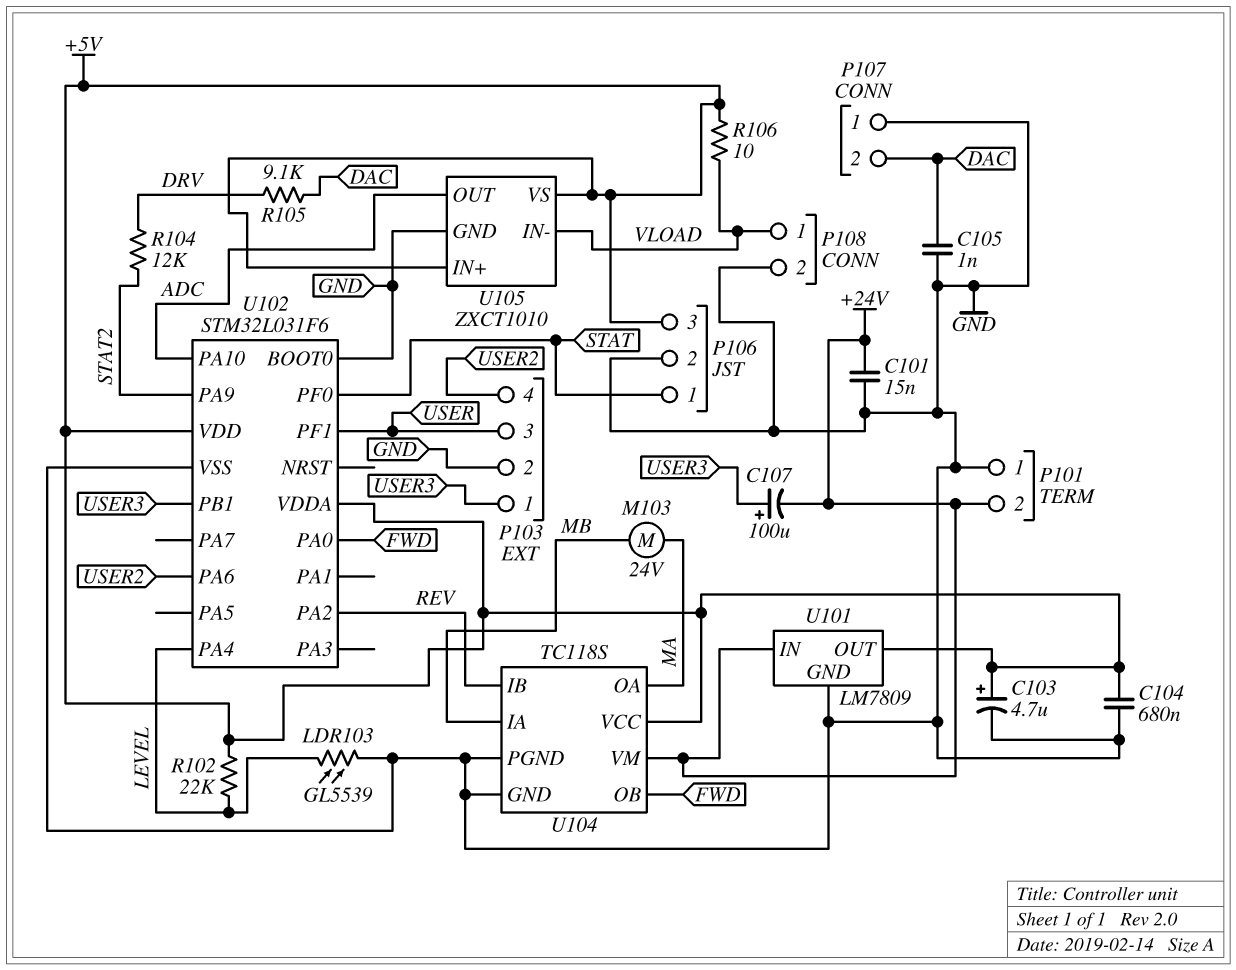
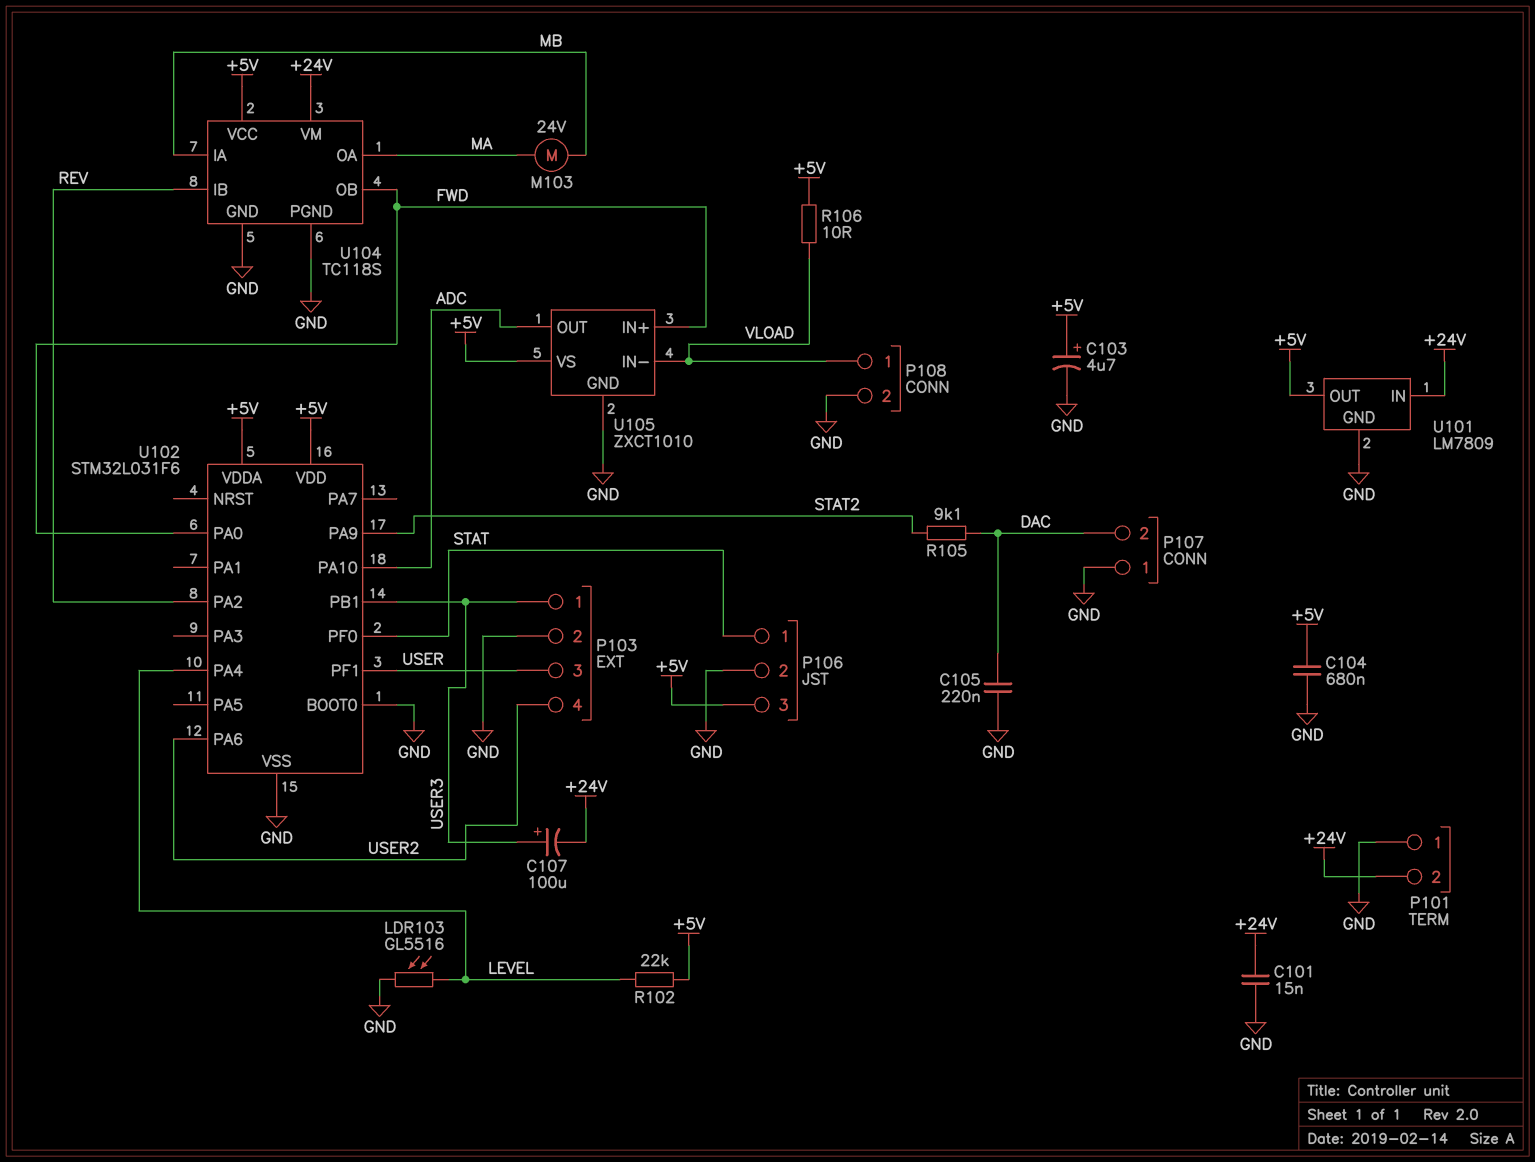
C105: 1nF (DAC, GND) -> 220nF (DAC, GND)
LDR103: GL5539 (GND, LEVEL) -> GL5516 (GND, LEVEL)
R104: 12k (DRV, STAT2) -> none
R105: 9.1k (DAC, DRV) -> 9.1k (DAC, STAT2)
U105 pin IN+: +5V -> FWD

